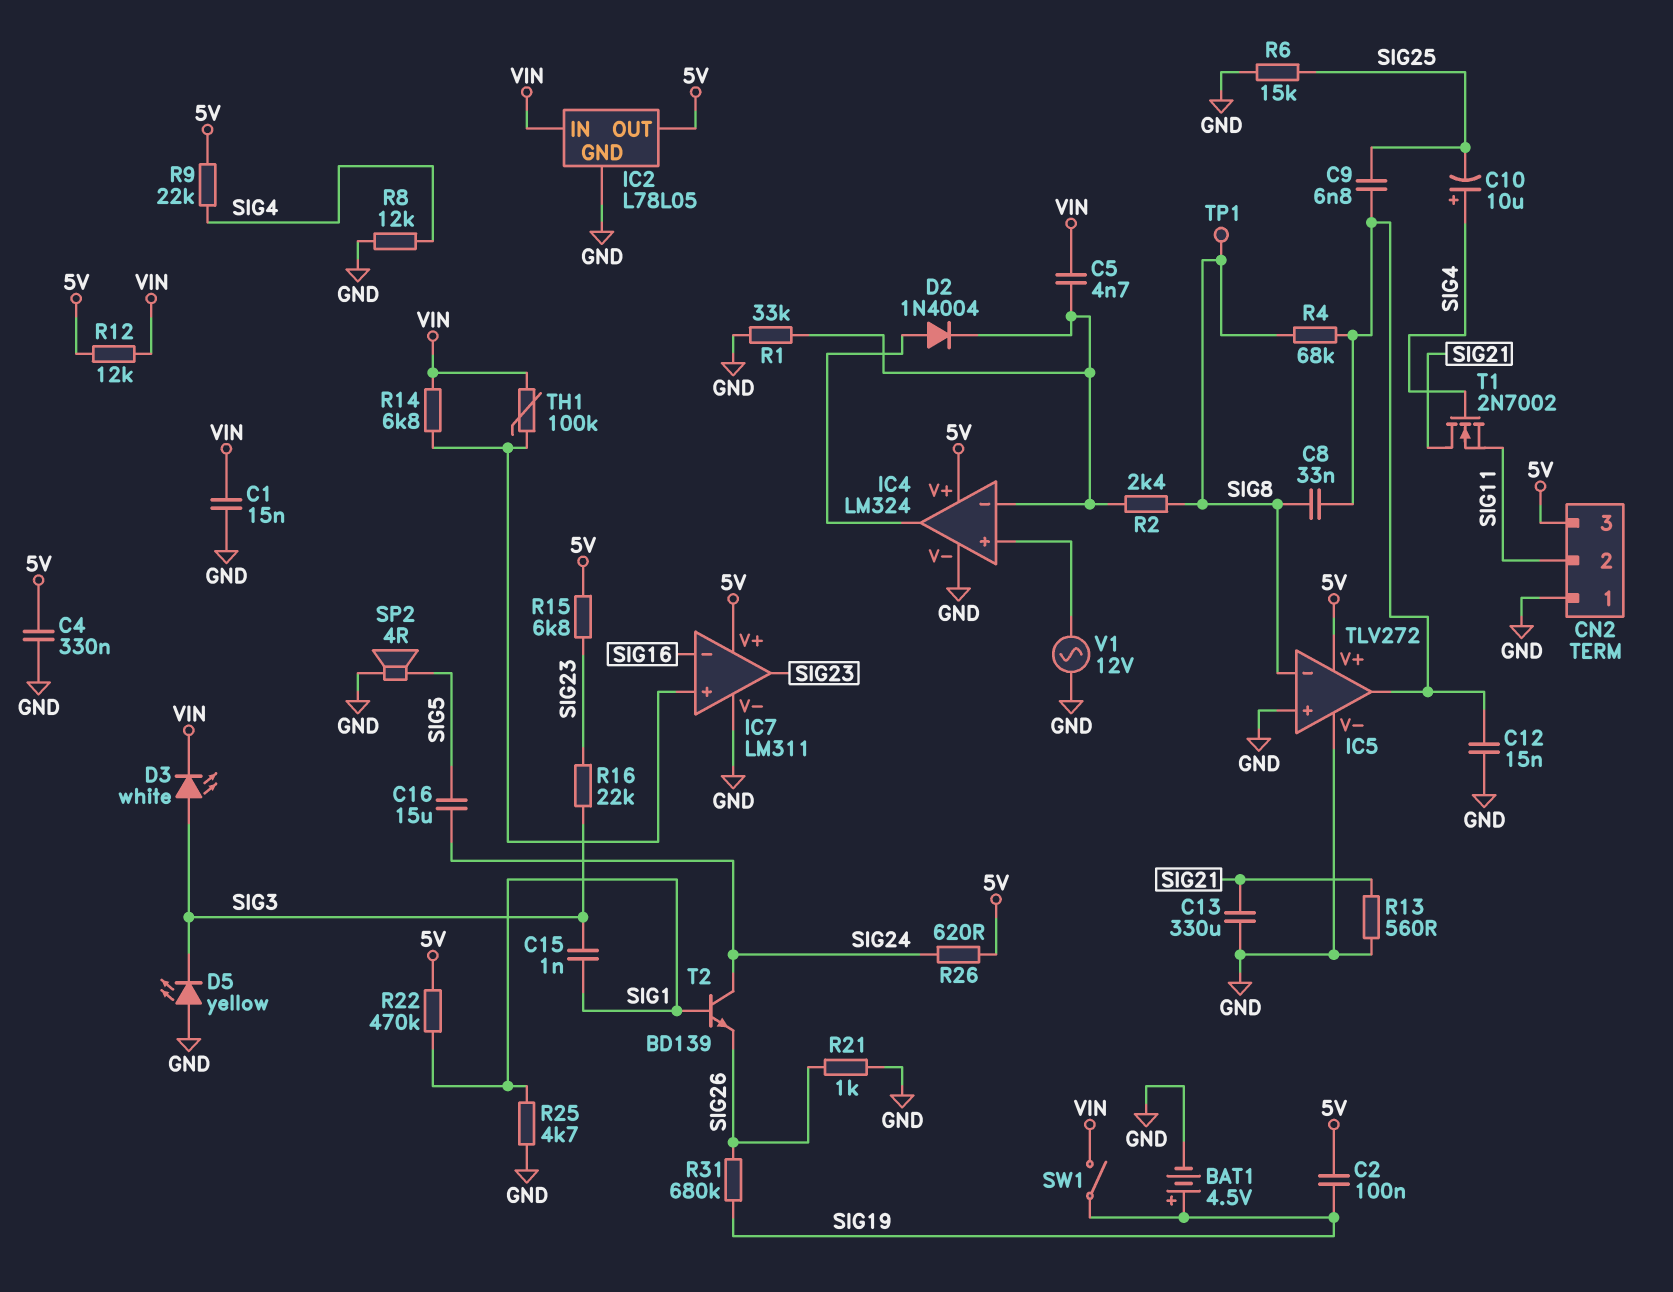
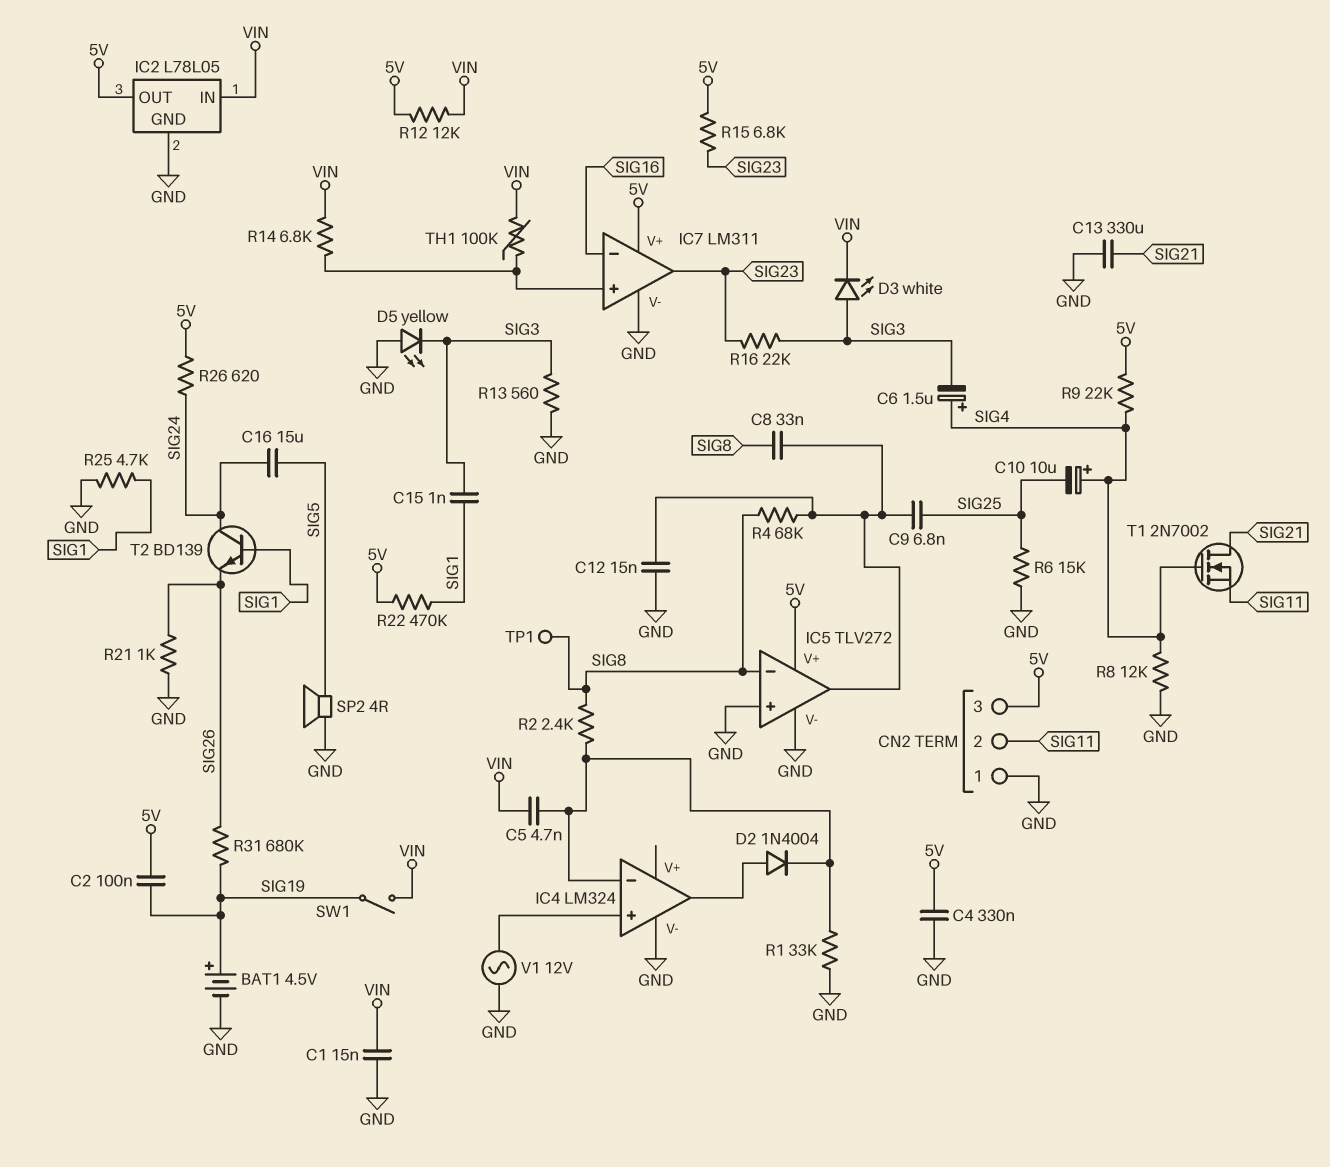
C6: none -> 1.5uF (plus SIG4, minus SIG3)
IC4 pin V+: 5V -> none
R13: 560 (GND, SIG21) -> 560 (GND, SIG3)

